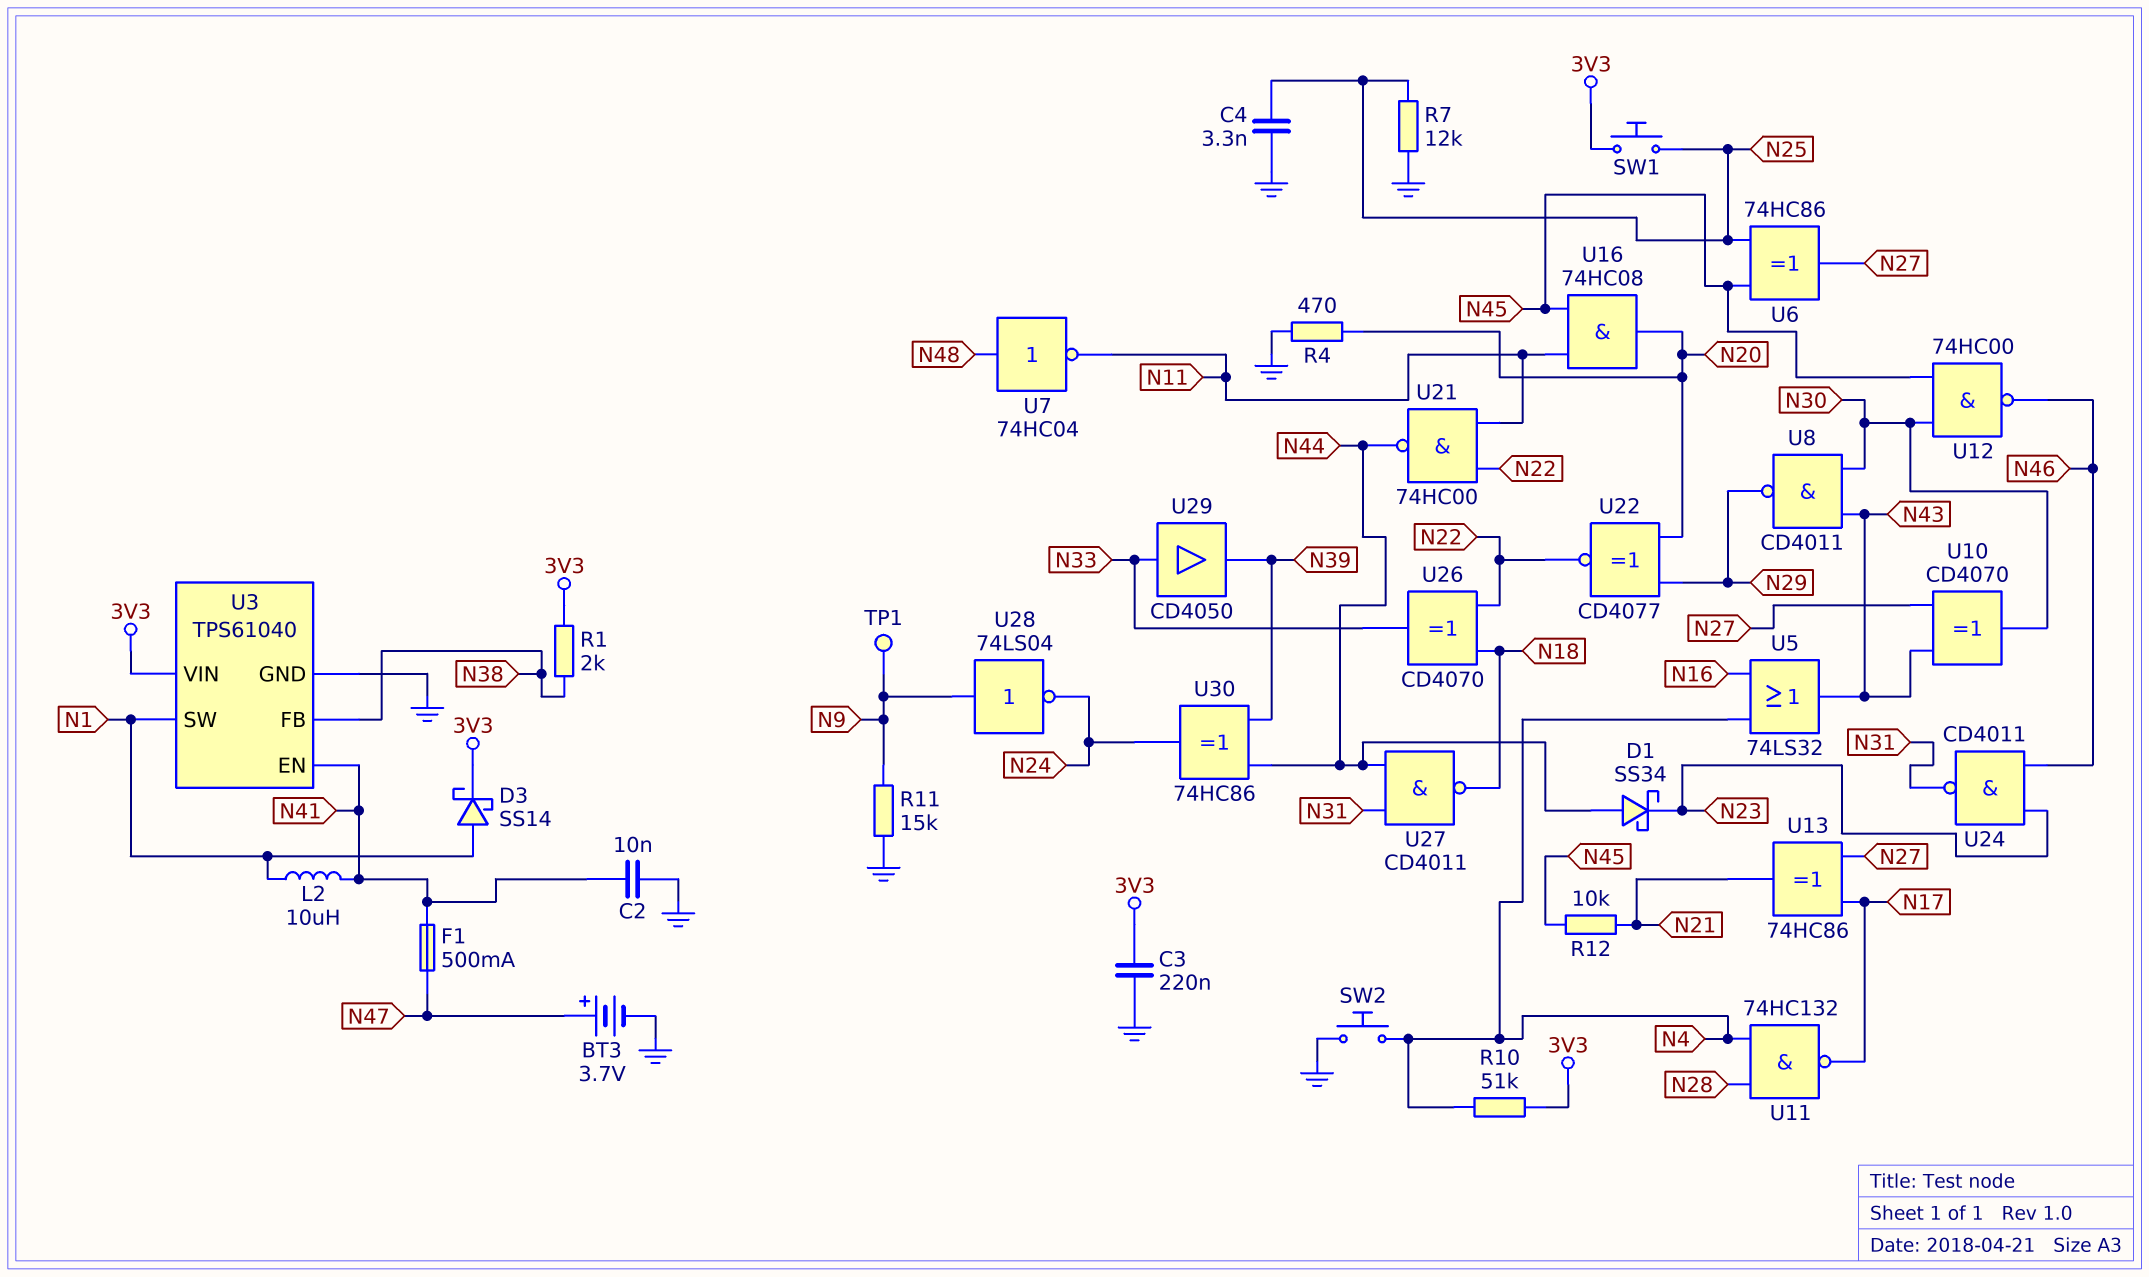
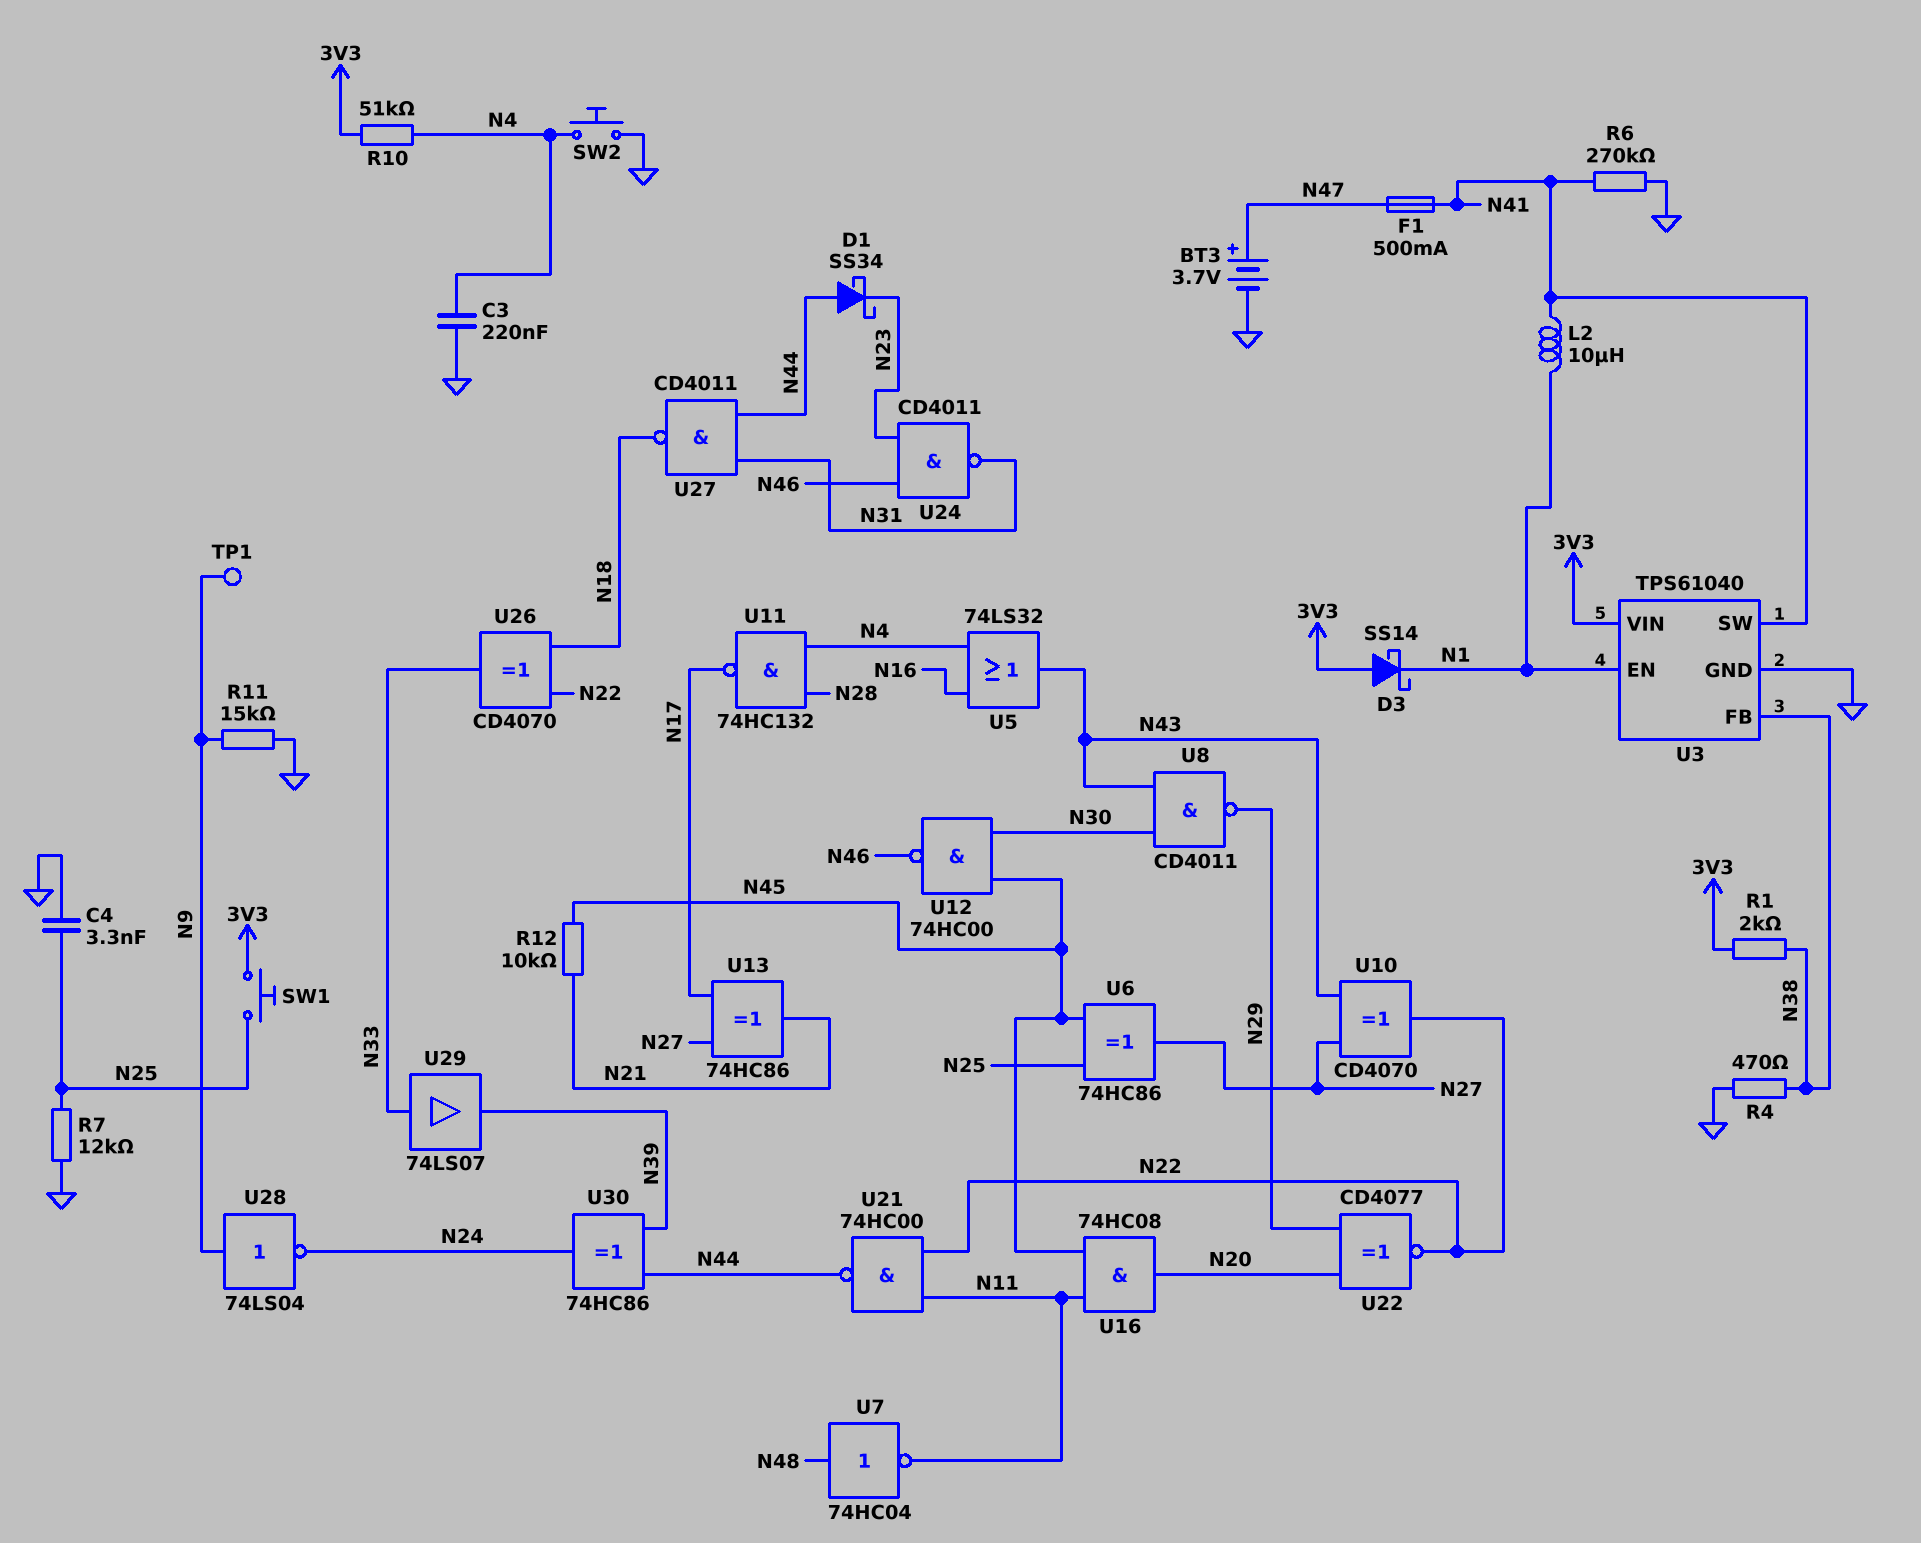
C2: 10nF (GND, N41) -> none
C3: 220nF (3V3, GND) -> 220nF (GND, N4)
D3: schottky SS14 (A N1, K 3V3) -> schottky SS14 (A 3V3, K N1)
R4: 470 (GND, N20) -> 470 (GND, N38)
R6: none -> 270k (GND, N41)
U3 pin EN: N41 -> N1
U3 pin SW: N1 -> N41
U10: XOR CD4070 (in N27, in N43, out N30) -> XOR CD4070 (in N27, in N43, out N22)
U29: buffer CD4050 (in N33, out N39) -> buffer 74LS07 (in N33, out N39)

